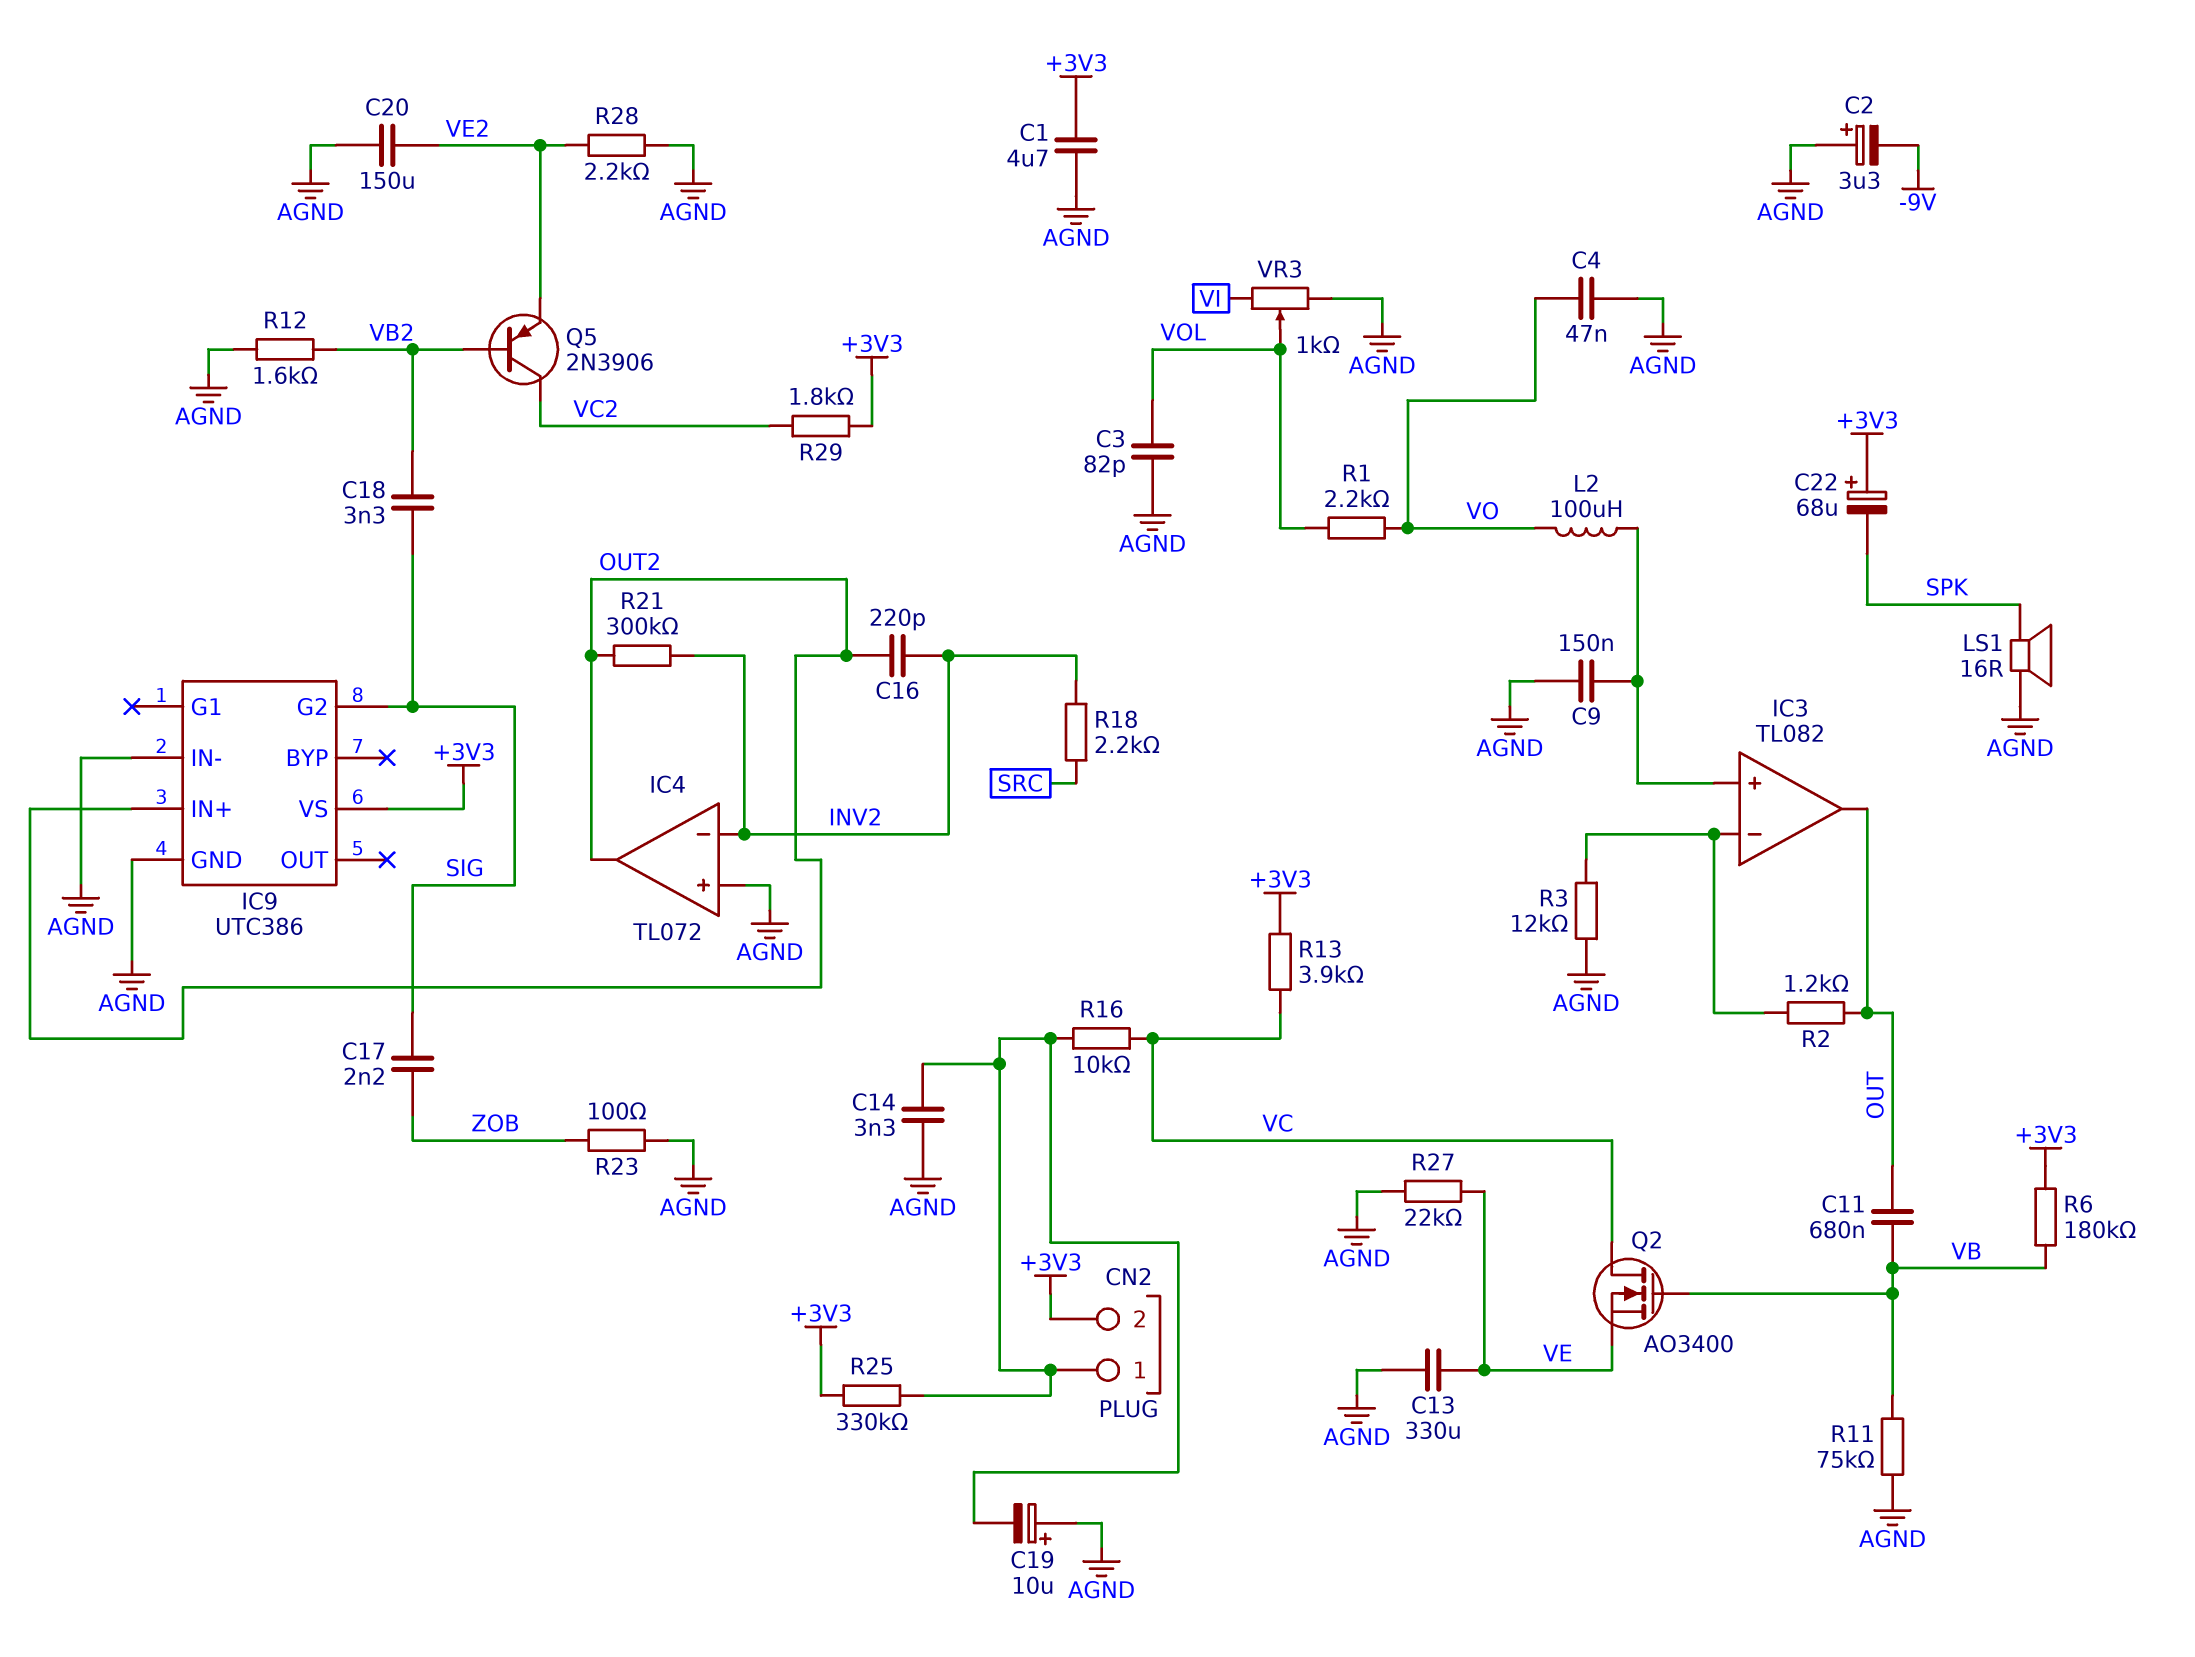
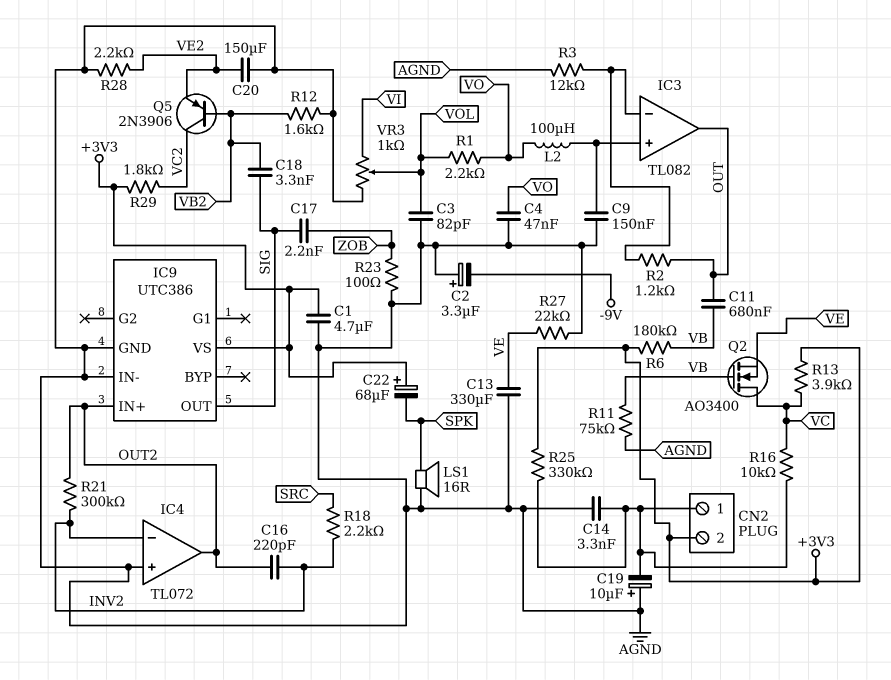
IC9 pin G2: SIG -> none
IC9 pin OUT: none -> SIG

